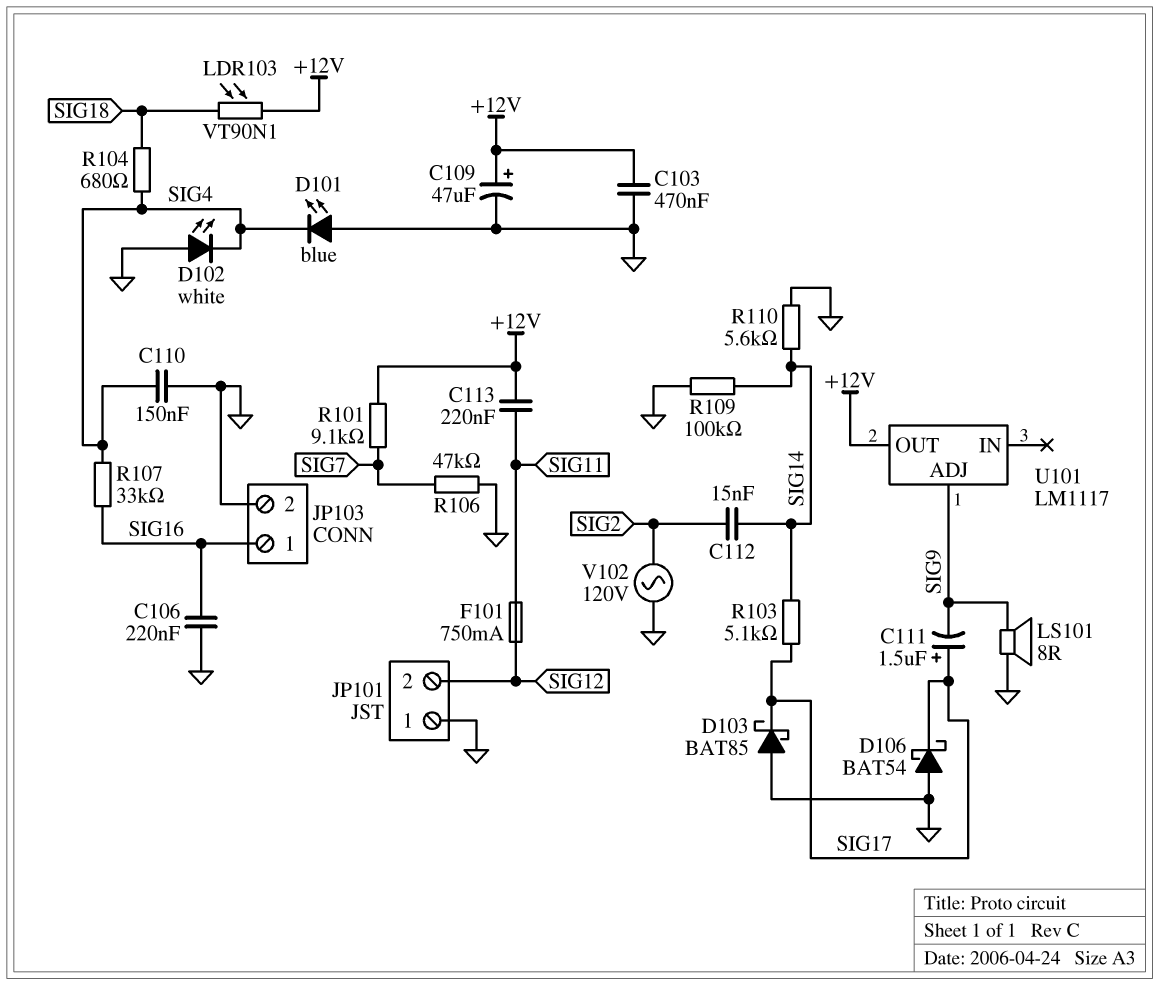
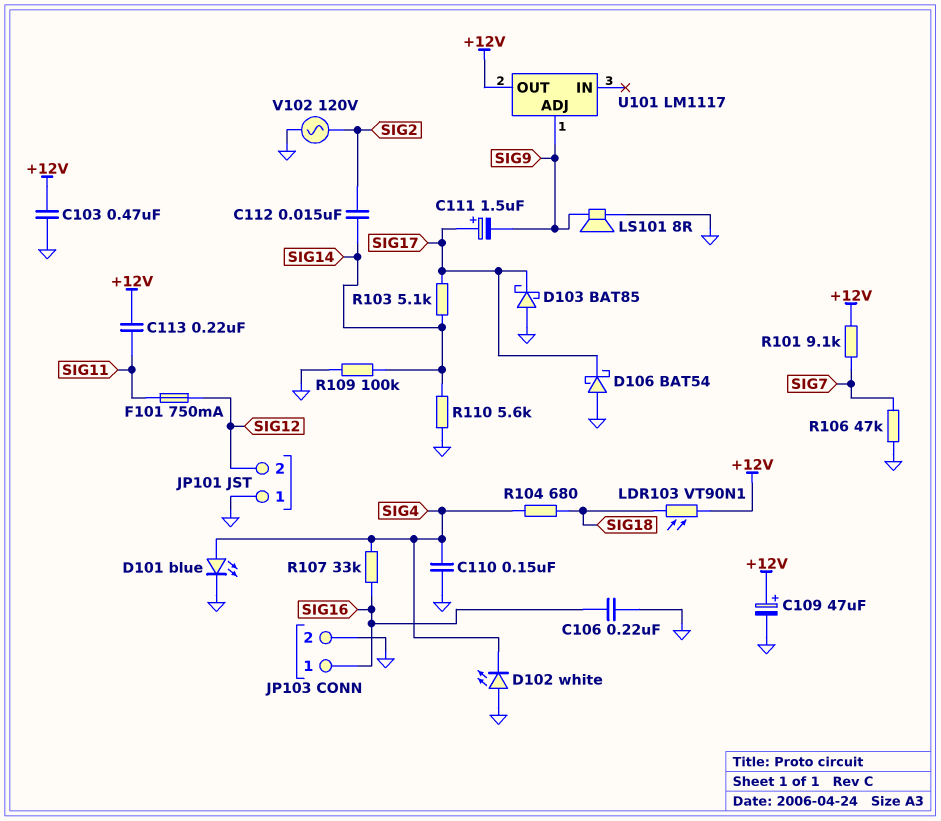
D101: LED blue (A GND, K SIG4) -> LED blue (A SIG4, K GND)

